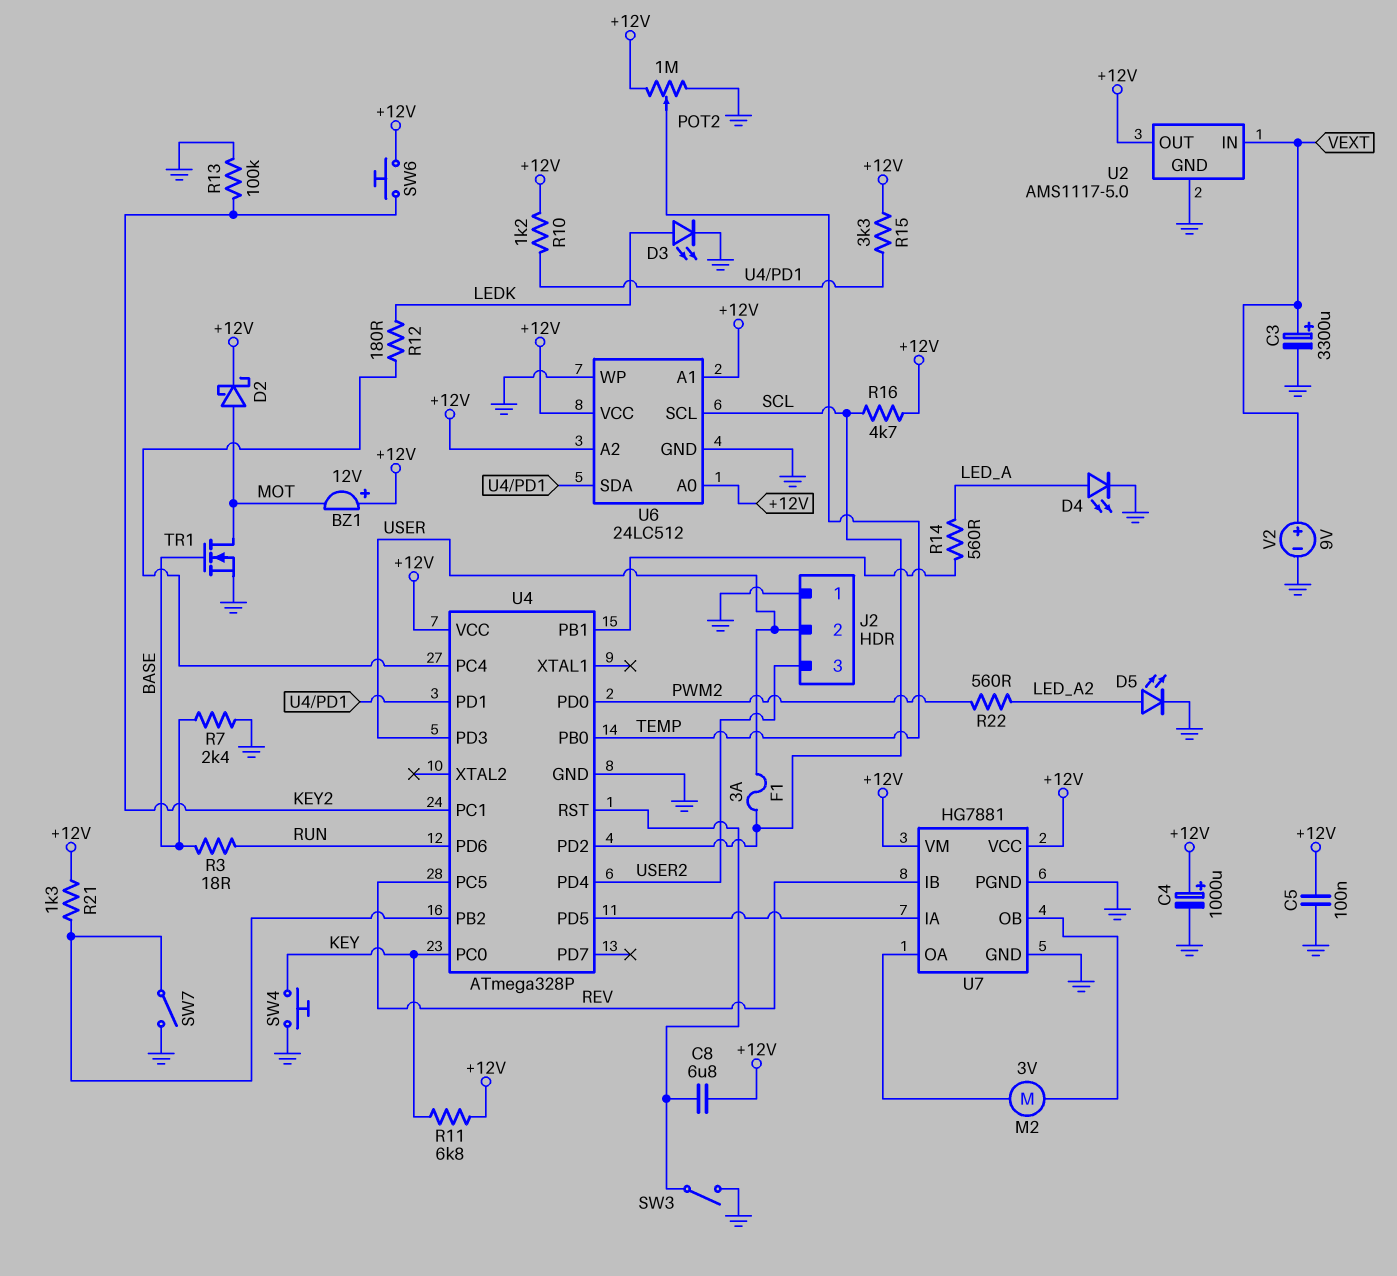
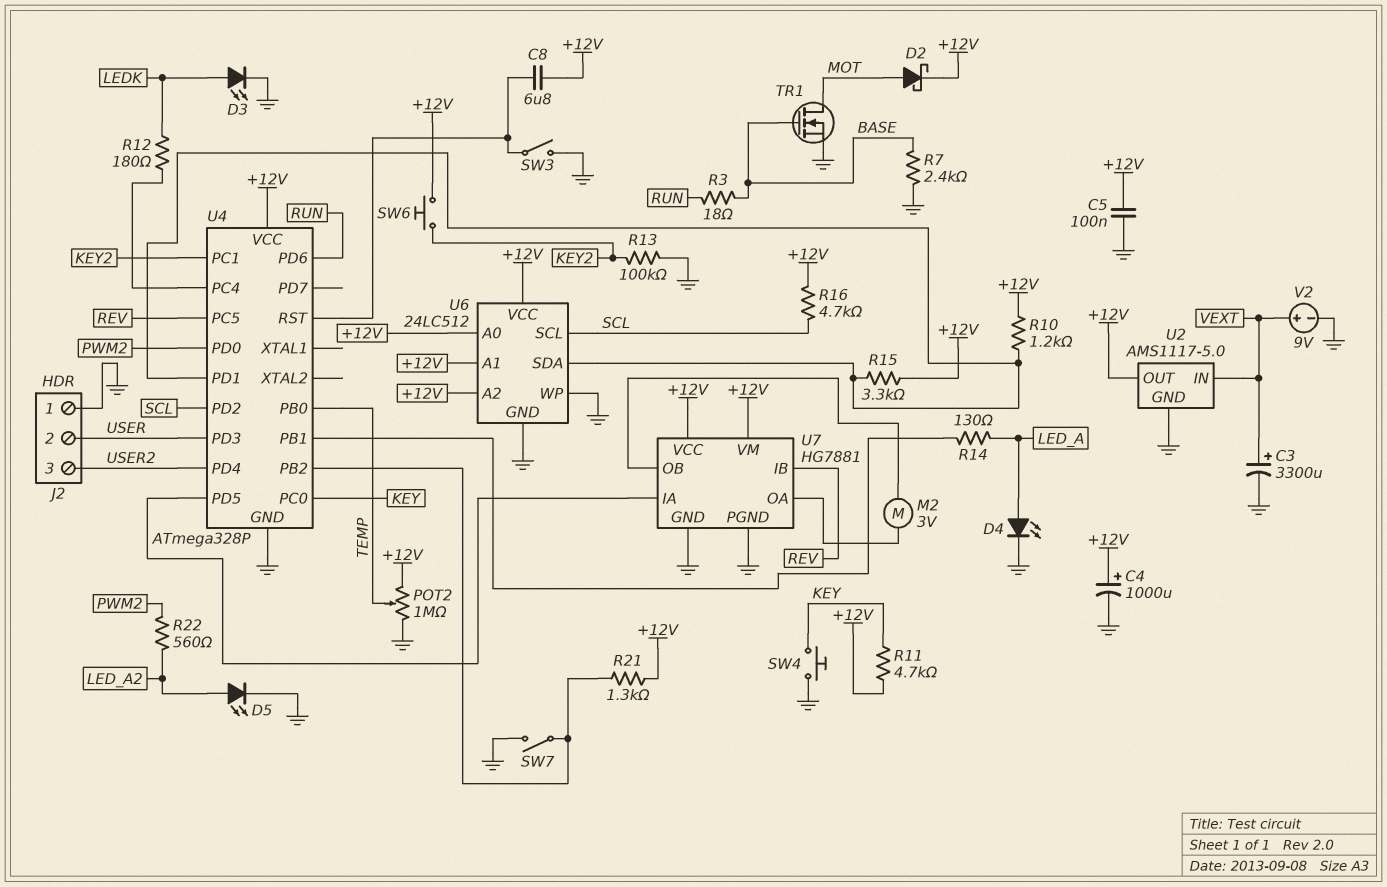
BZ1: buzzer 12V (plus +12V, minus MOT) -> none
F1: 3A (SCL, USER) -> none
R11: 6.8k (+12V, KEY) -> 4.7k (+12V, KEY)
R14: 560 (LED_A, U4/PB1) -> 130 (LED_A, U4/PB1)

